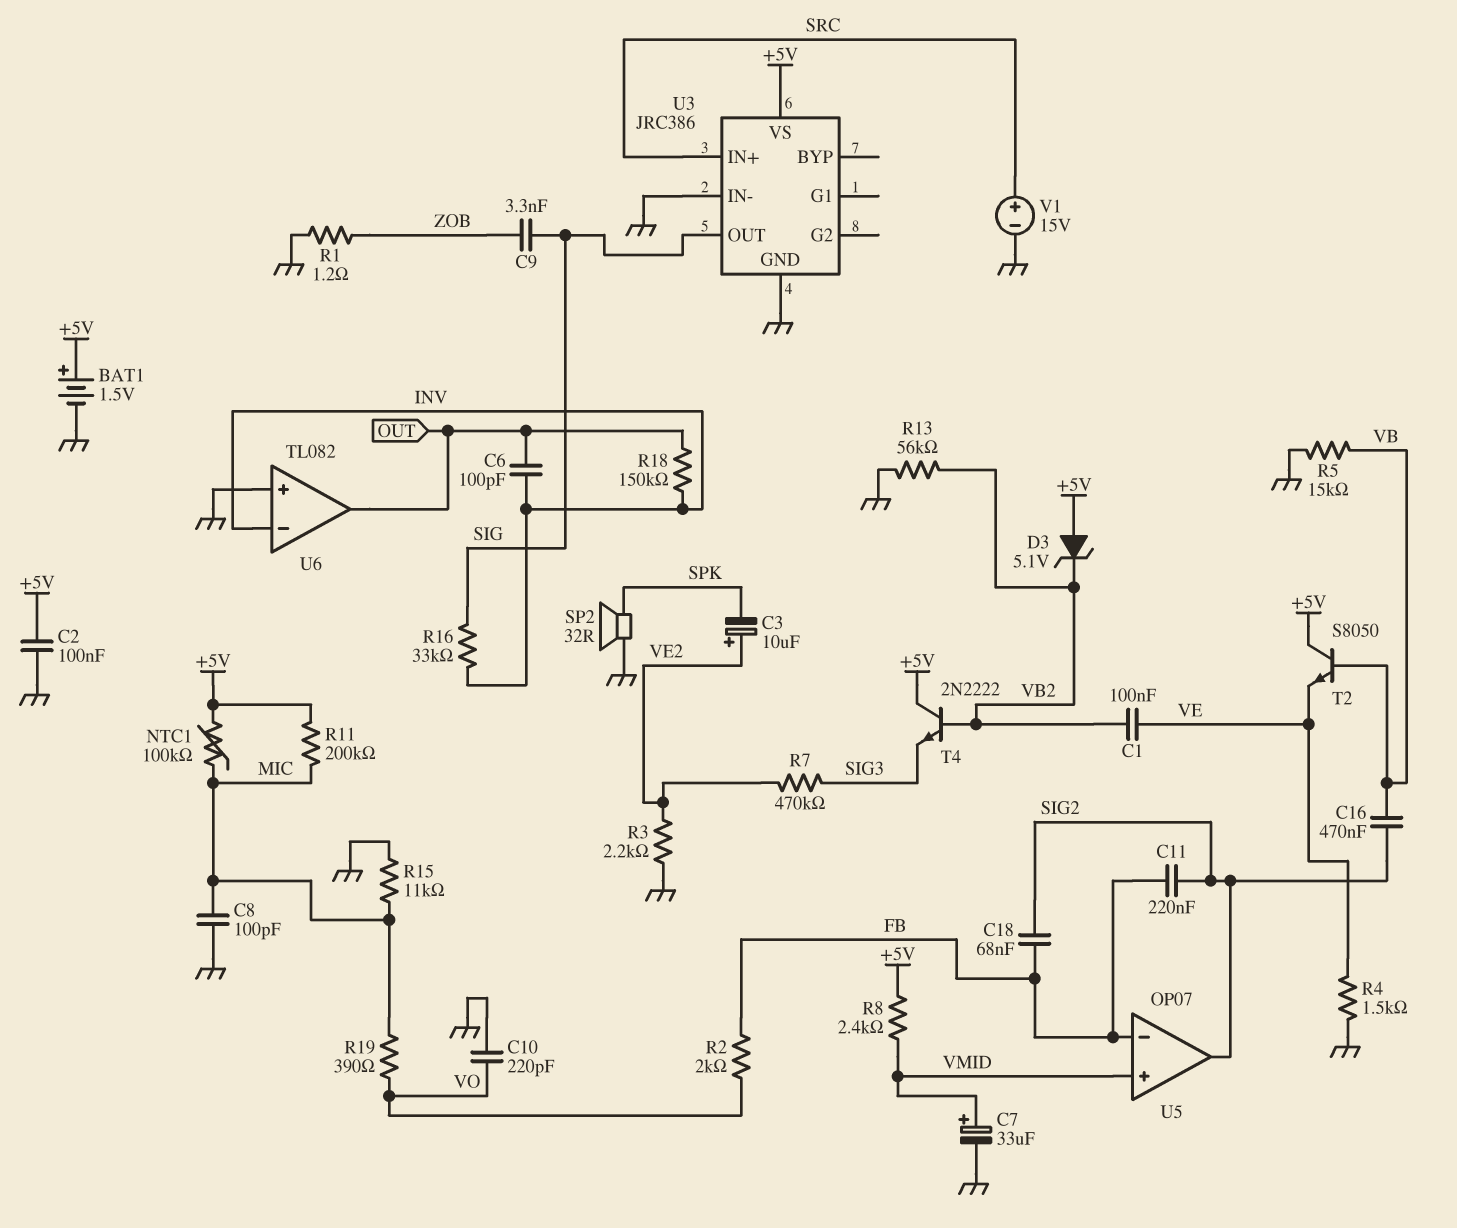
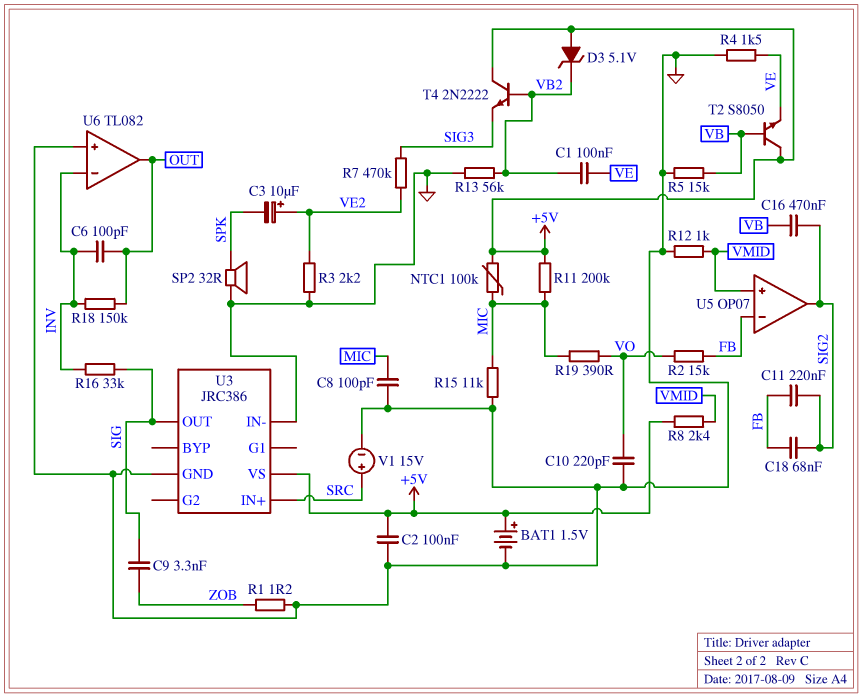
C7: 33uF (plus VMID, minus GND) -> none
R2: 2k (FB, VO) -> 15k (FB, VO)
R12: none -> 1k (GND, VMID)

